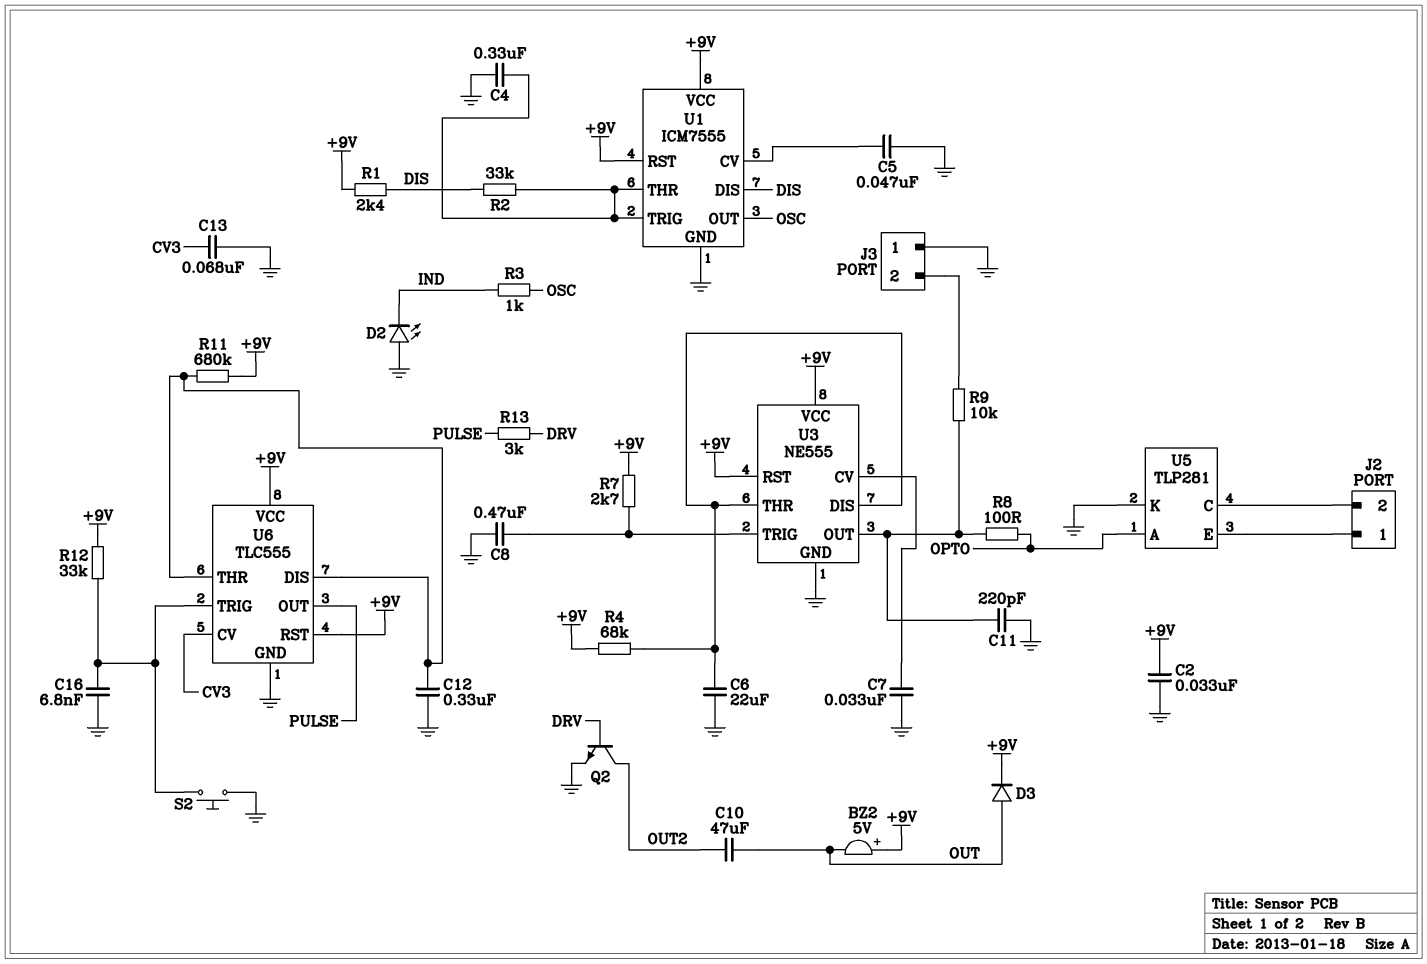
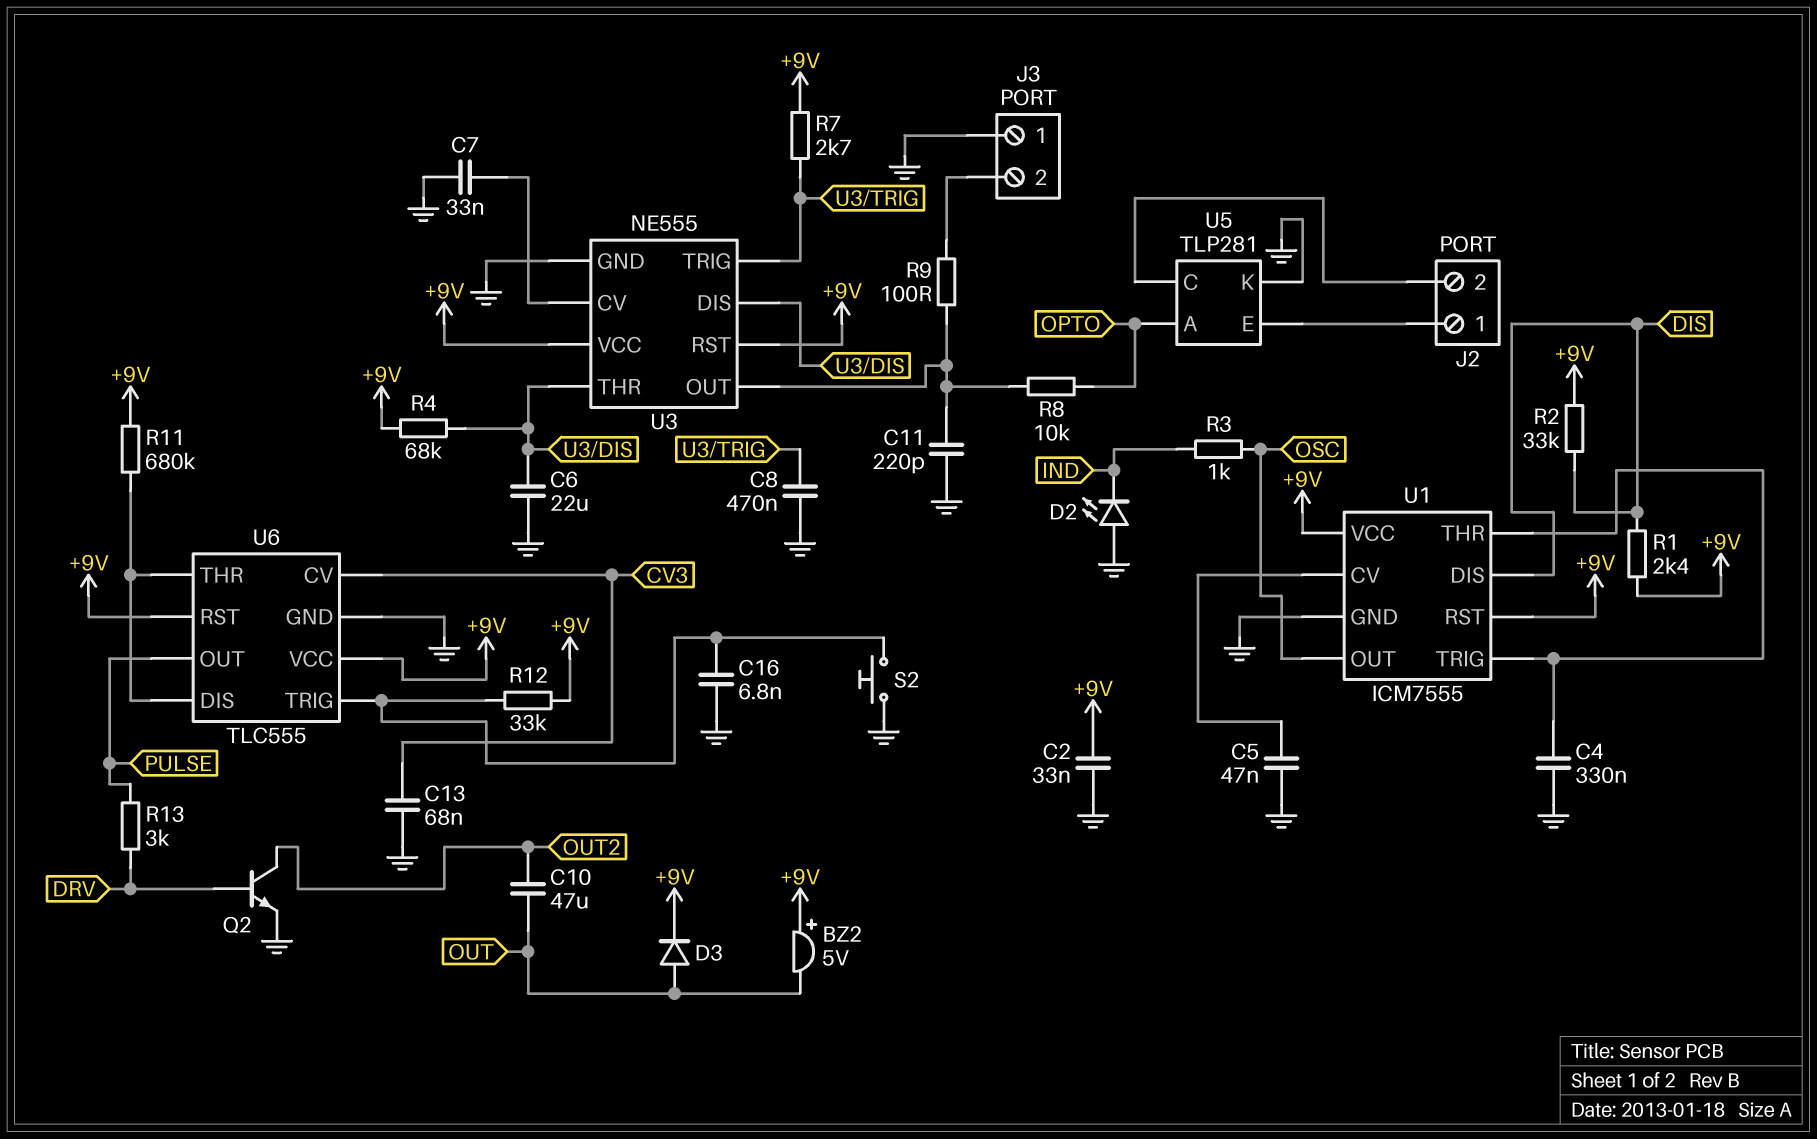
C12: 330nF (GND, U6/DIS) -> none
R2: 33k (DIS, U1/THR) -> 33k (+9V, DIS)
R8: 100 (OPTO, U3/OUT) -> 10k (OPTO, U3/OUT)
R9: 10k (J3/2, U3/OUT) -> 100 (J3/2, U3/OUT)

